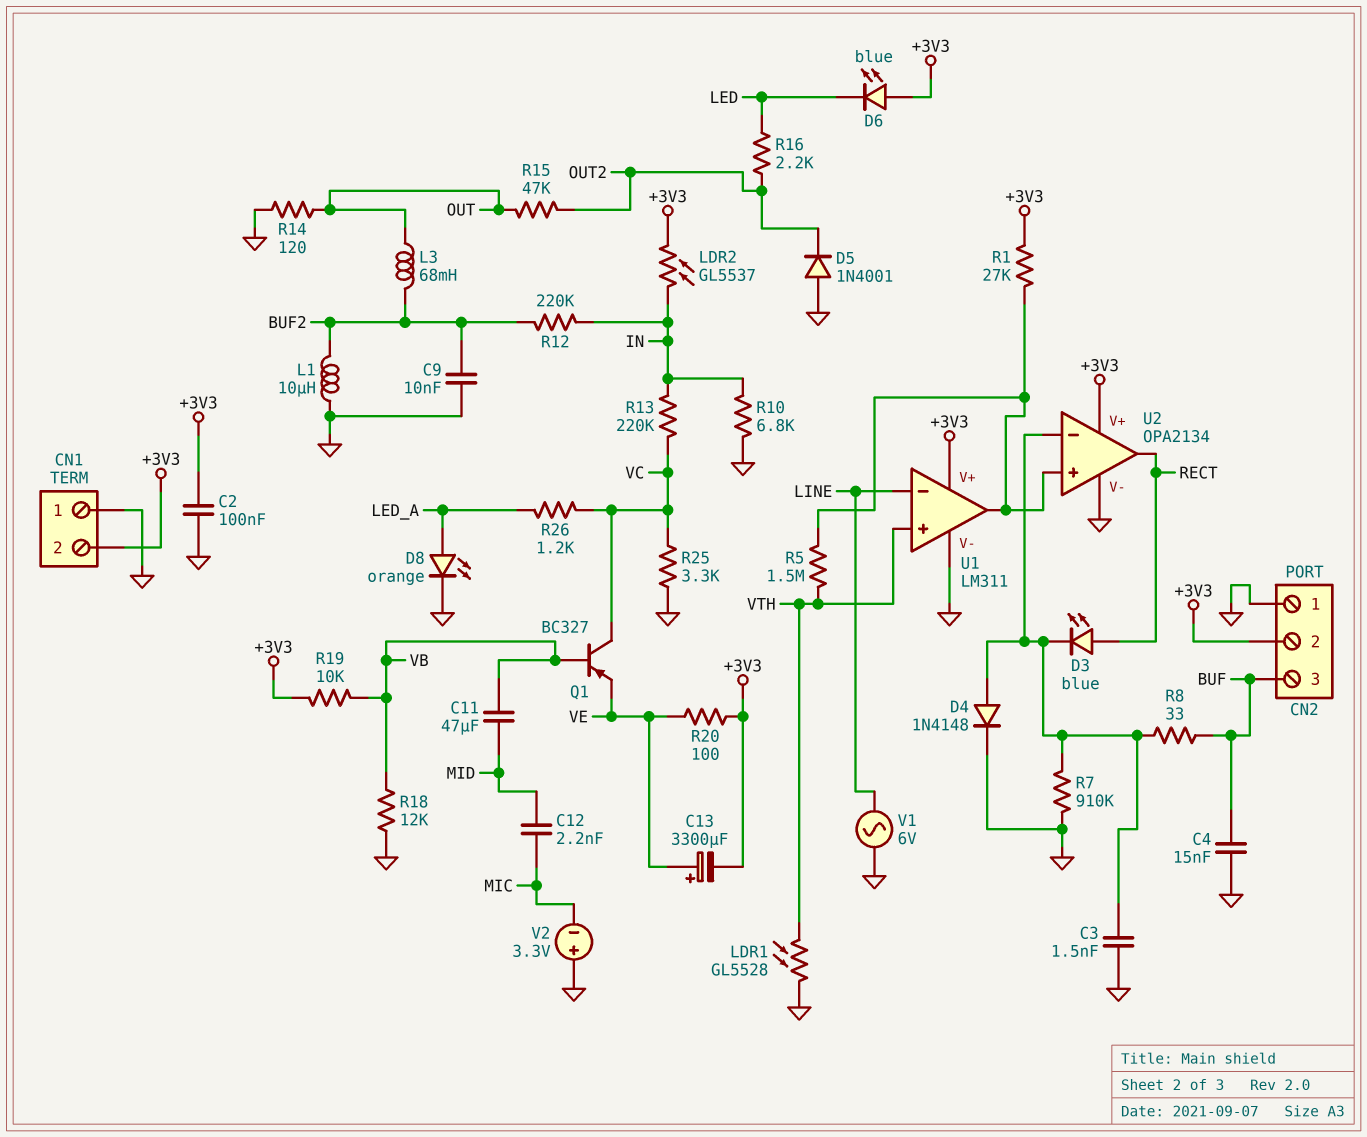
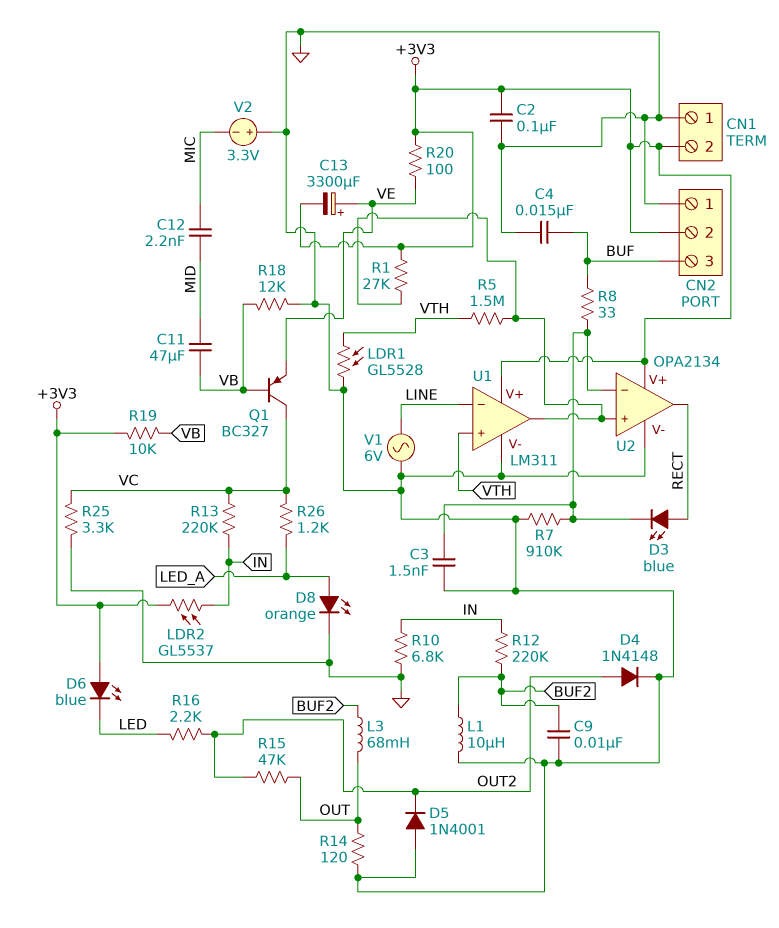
D4: diode 1N4148 (A U2/in-, K GND) -> diode 1N4148 (A OUT2, K GND)

